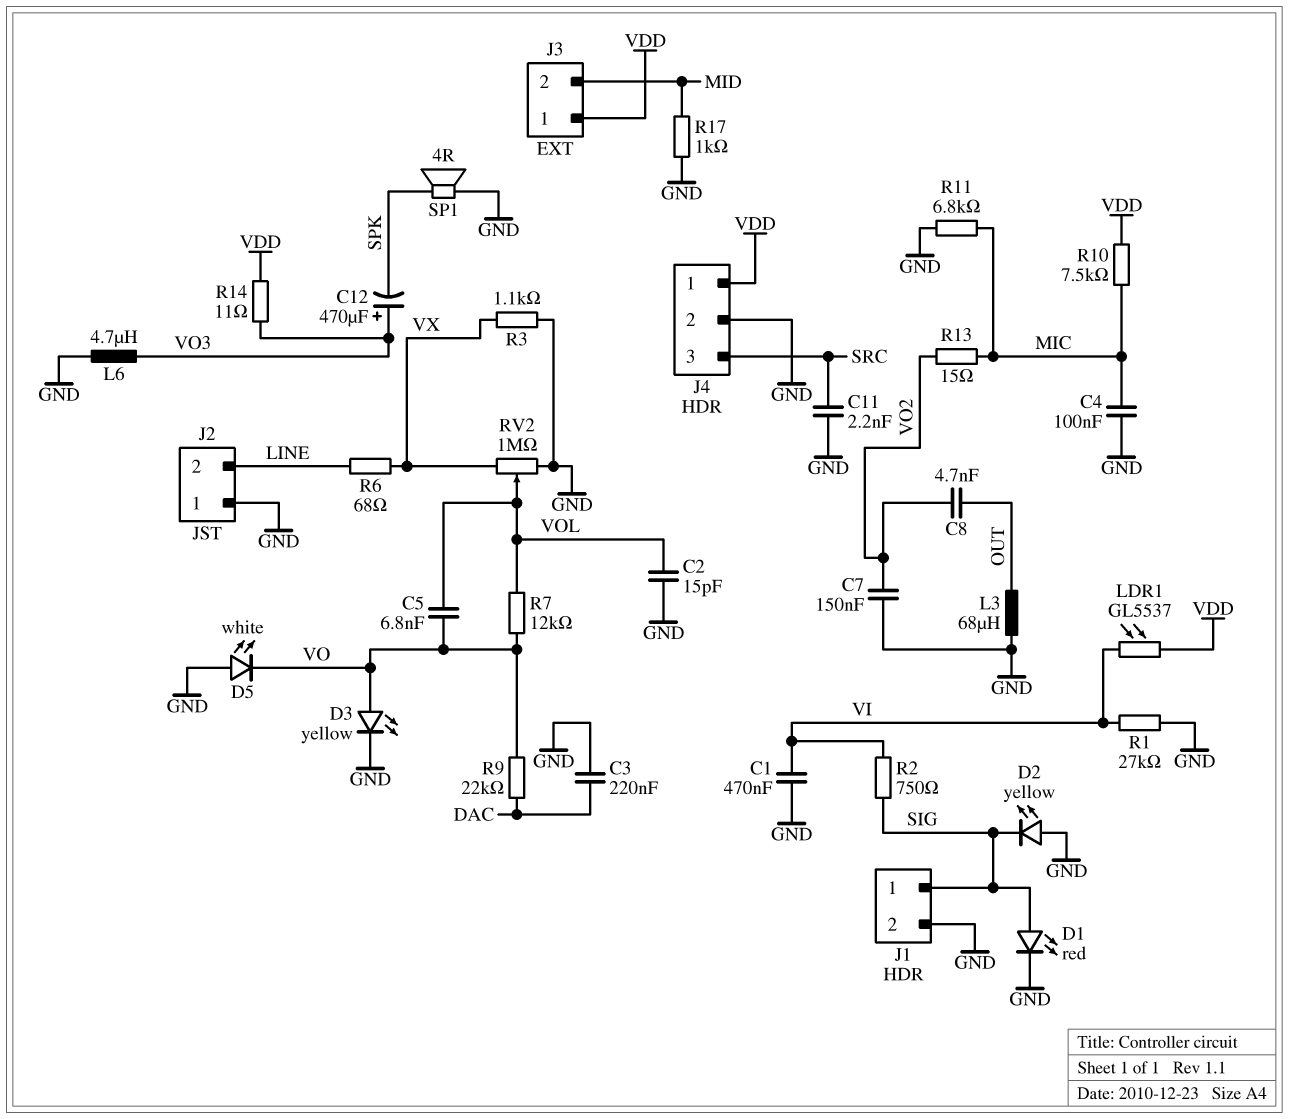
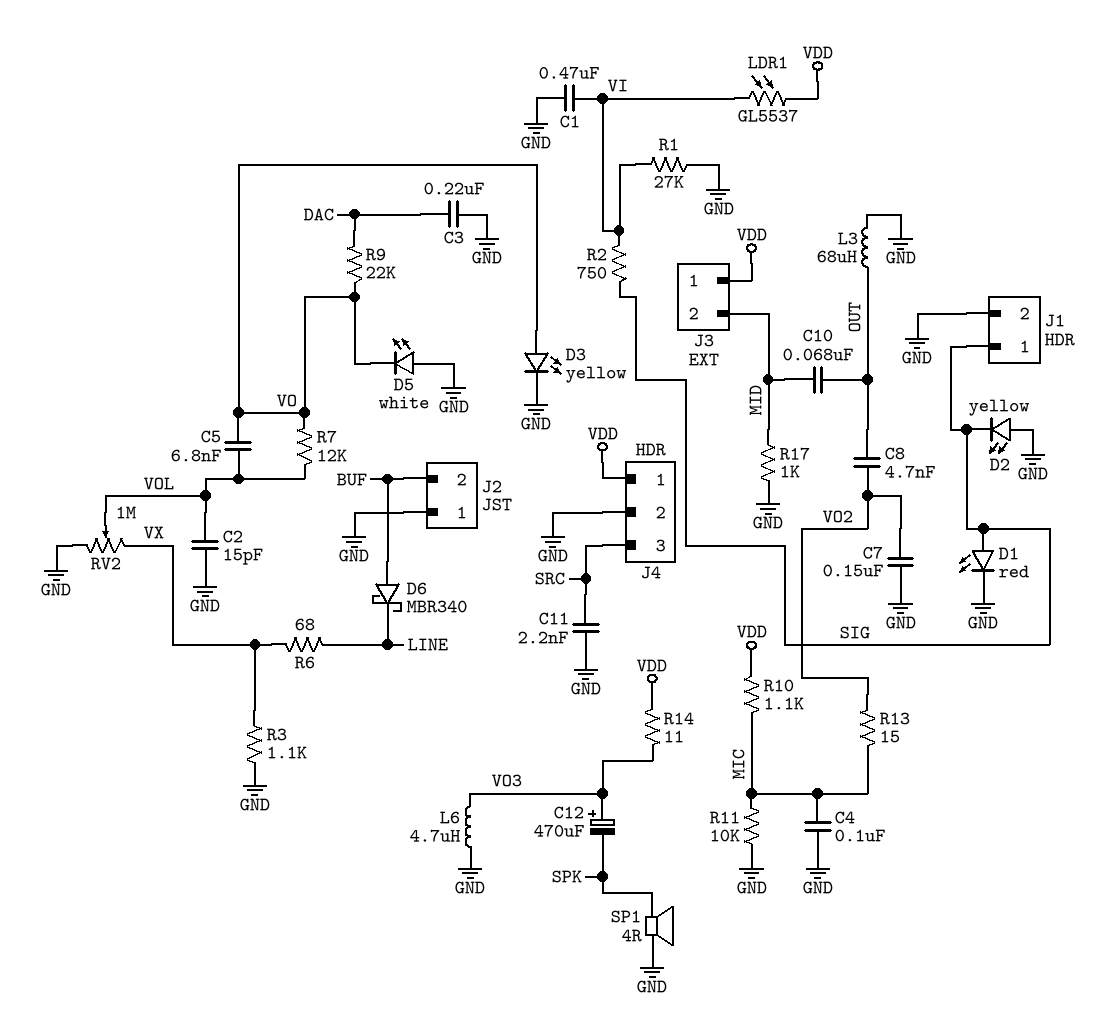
C10: none -> 68nF (MID, OUT)
D6: none -> schottky MBR340 (A BUF, K LINE)
J2 pin 2: LINE -> BUF
R10: 7.5k (MIC, VDD) -> 1.1k (MIC, VDD)
R11: 6.8k (GND, MIC) -> 10k (GND, MIC)

